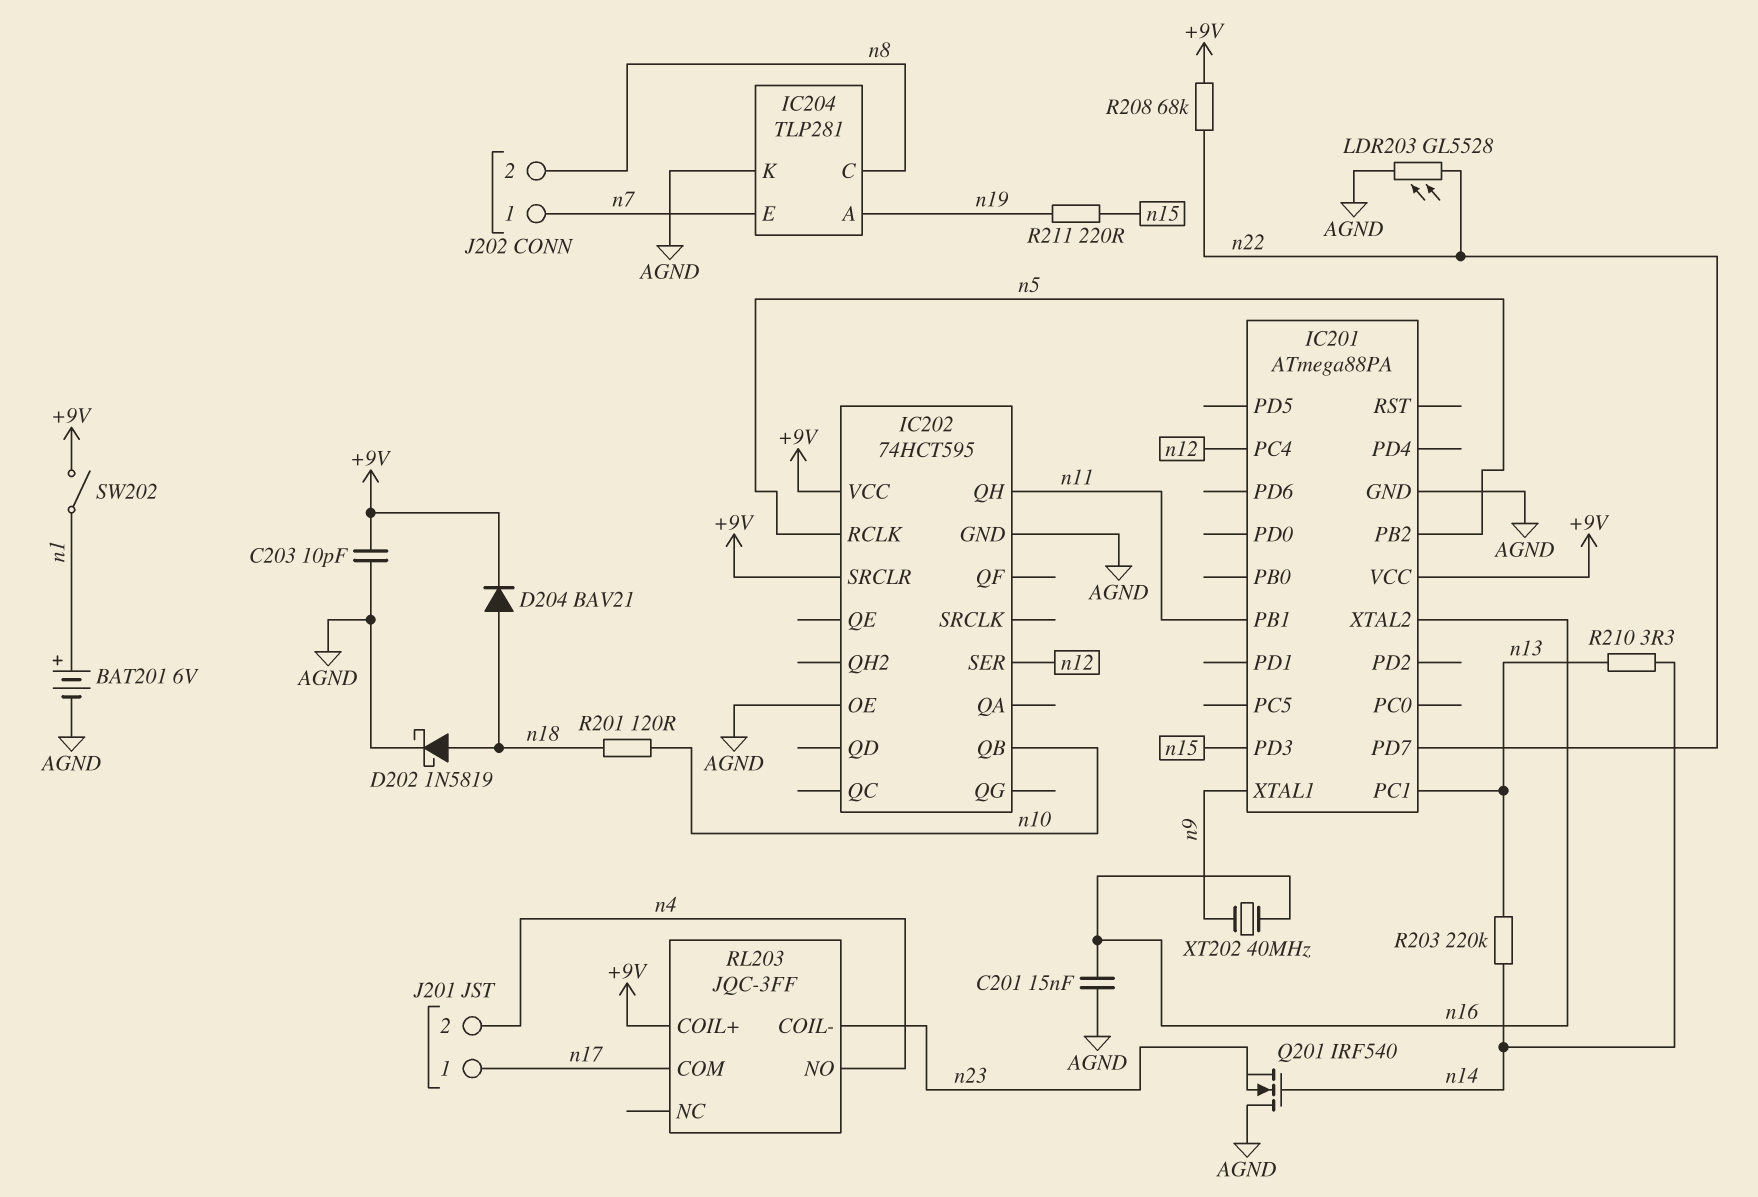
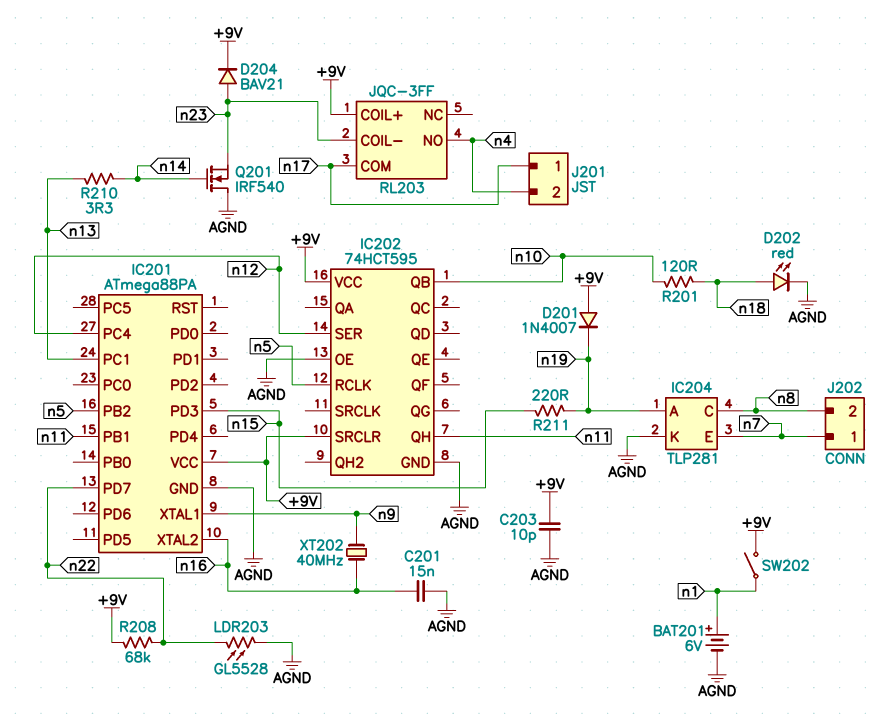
D201: none -> diode 1N4007 (A +9V, K n19)
D202: schottky 1N5819 (A n18, K AGND) -> LED red (A n18, K AGND)
D204: diode BAV21 (A n18, K +9V) -> diode BAV21 (A n23, K +9V)
R203: 220k (n13, n14) -> none

